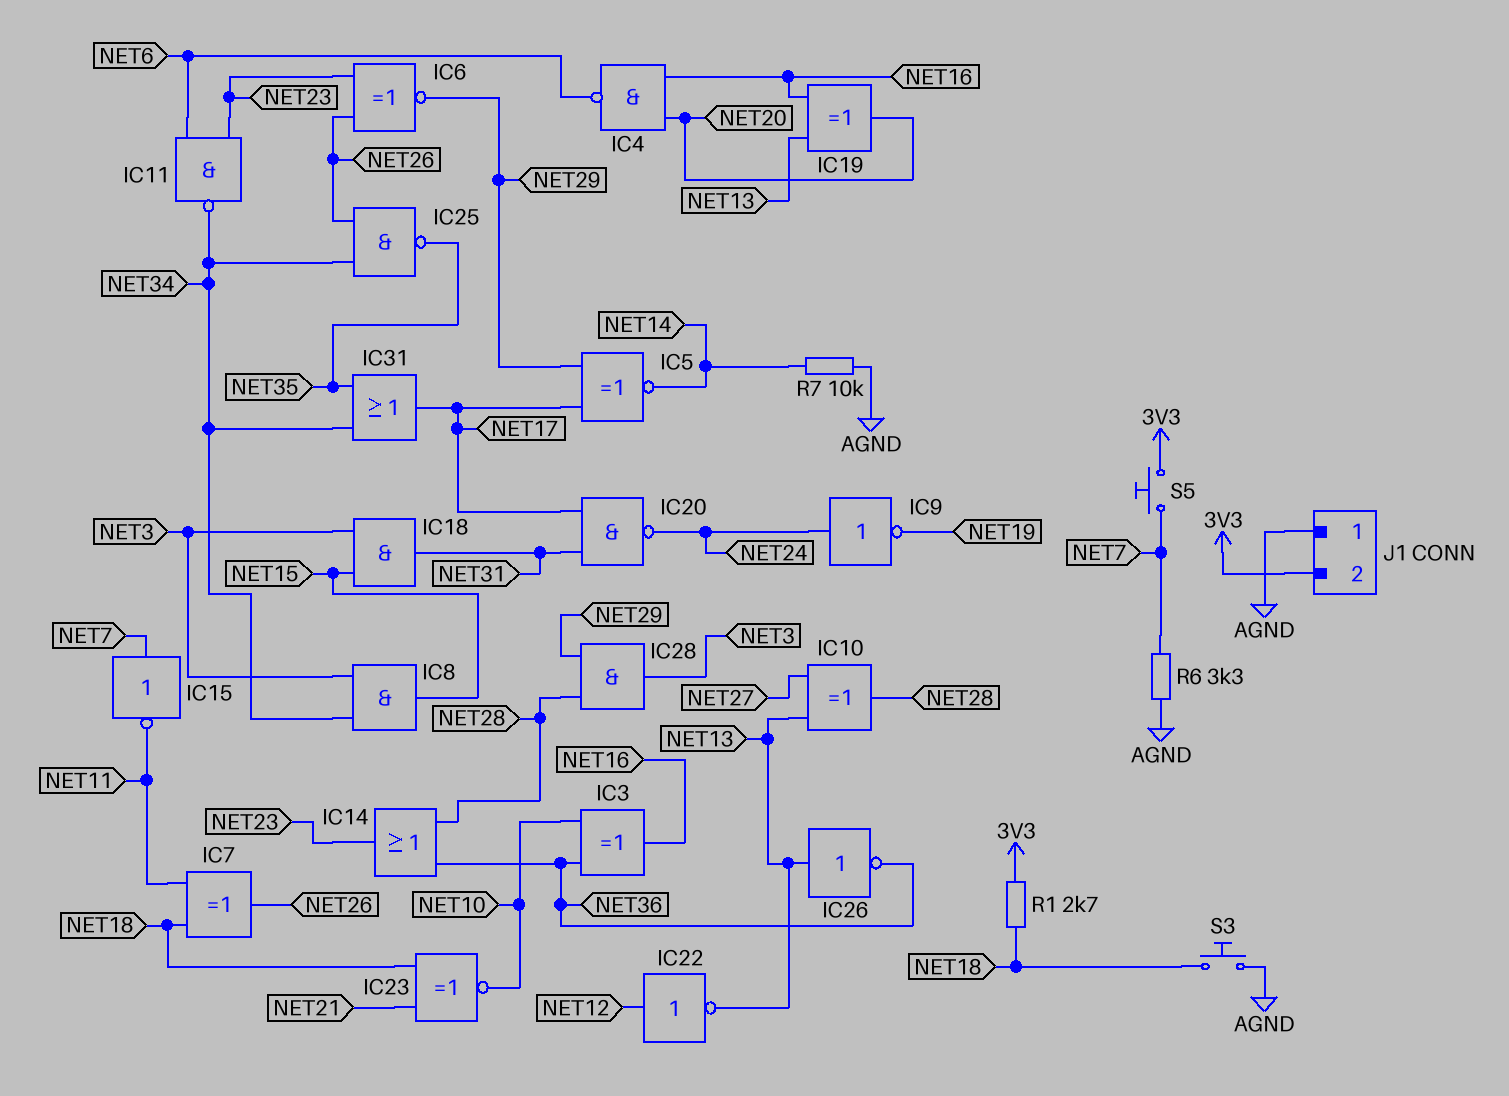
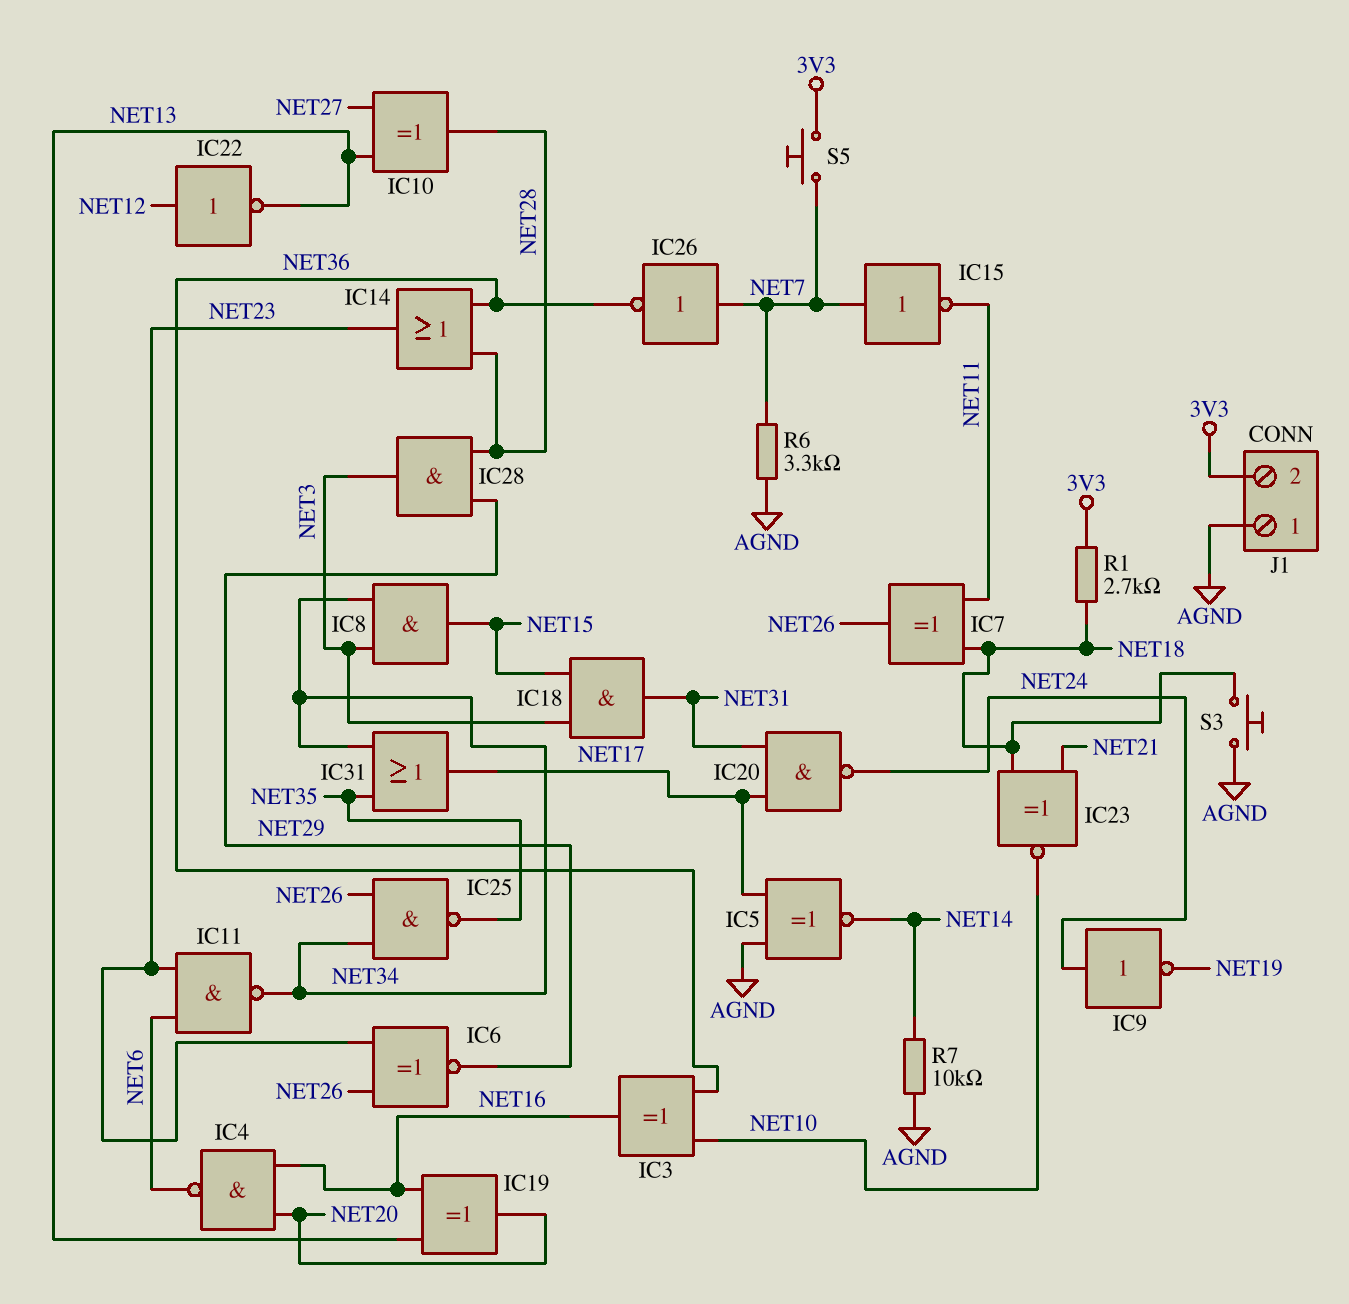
IC5: XNOR (in NET17, in NET29, out NET14) -> XNOR (in AGND, in NET17, out NET14)
IC26: NOT (in NET13, out NET36) -> NOT (in NET7, out NET36)

